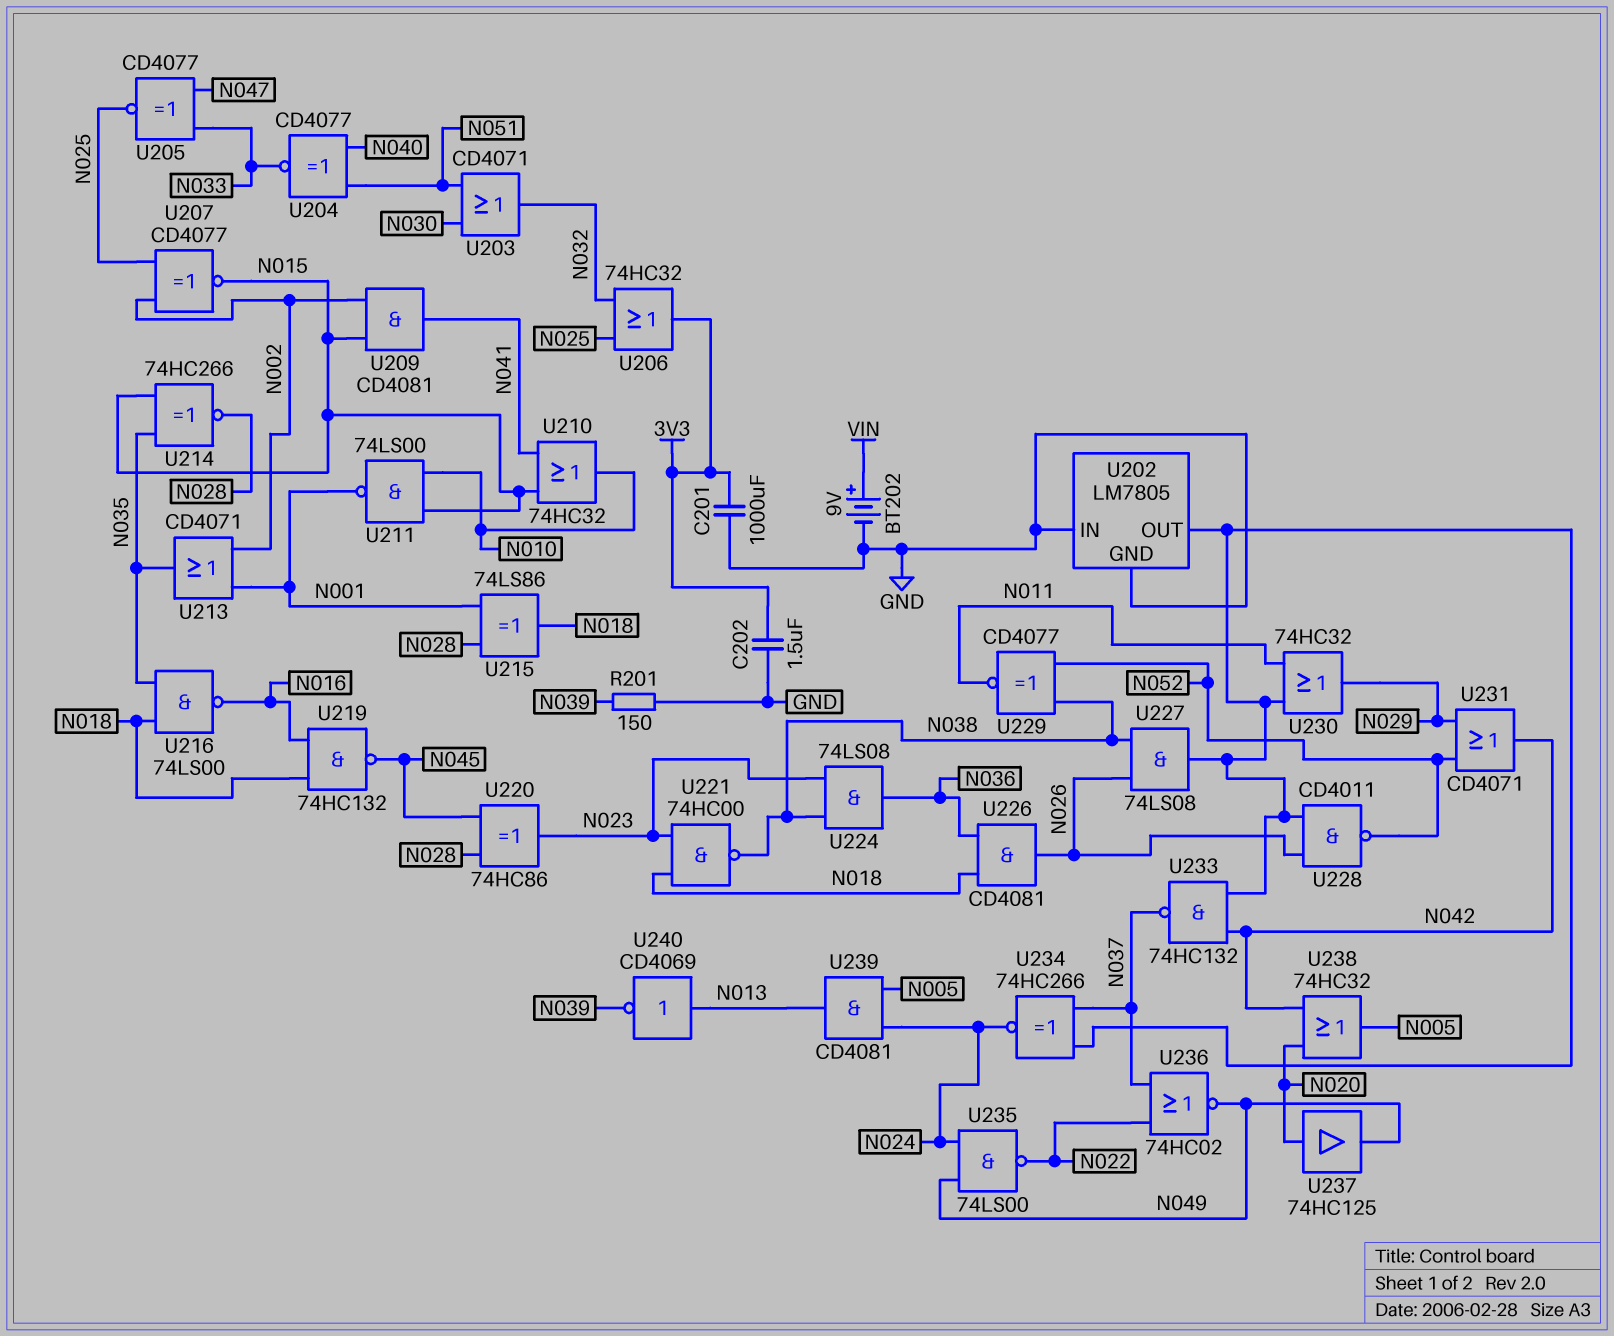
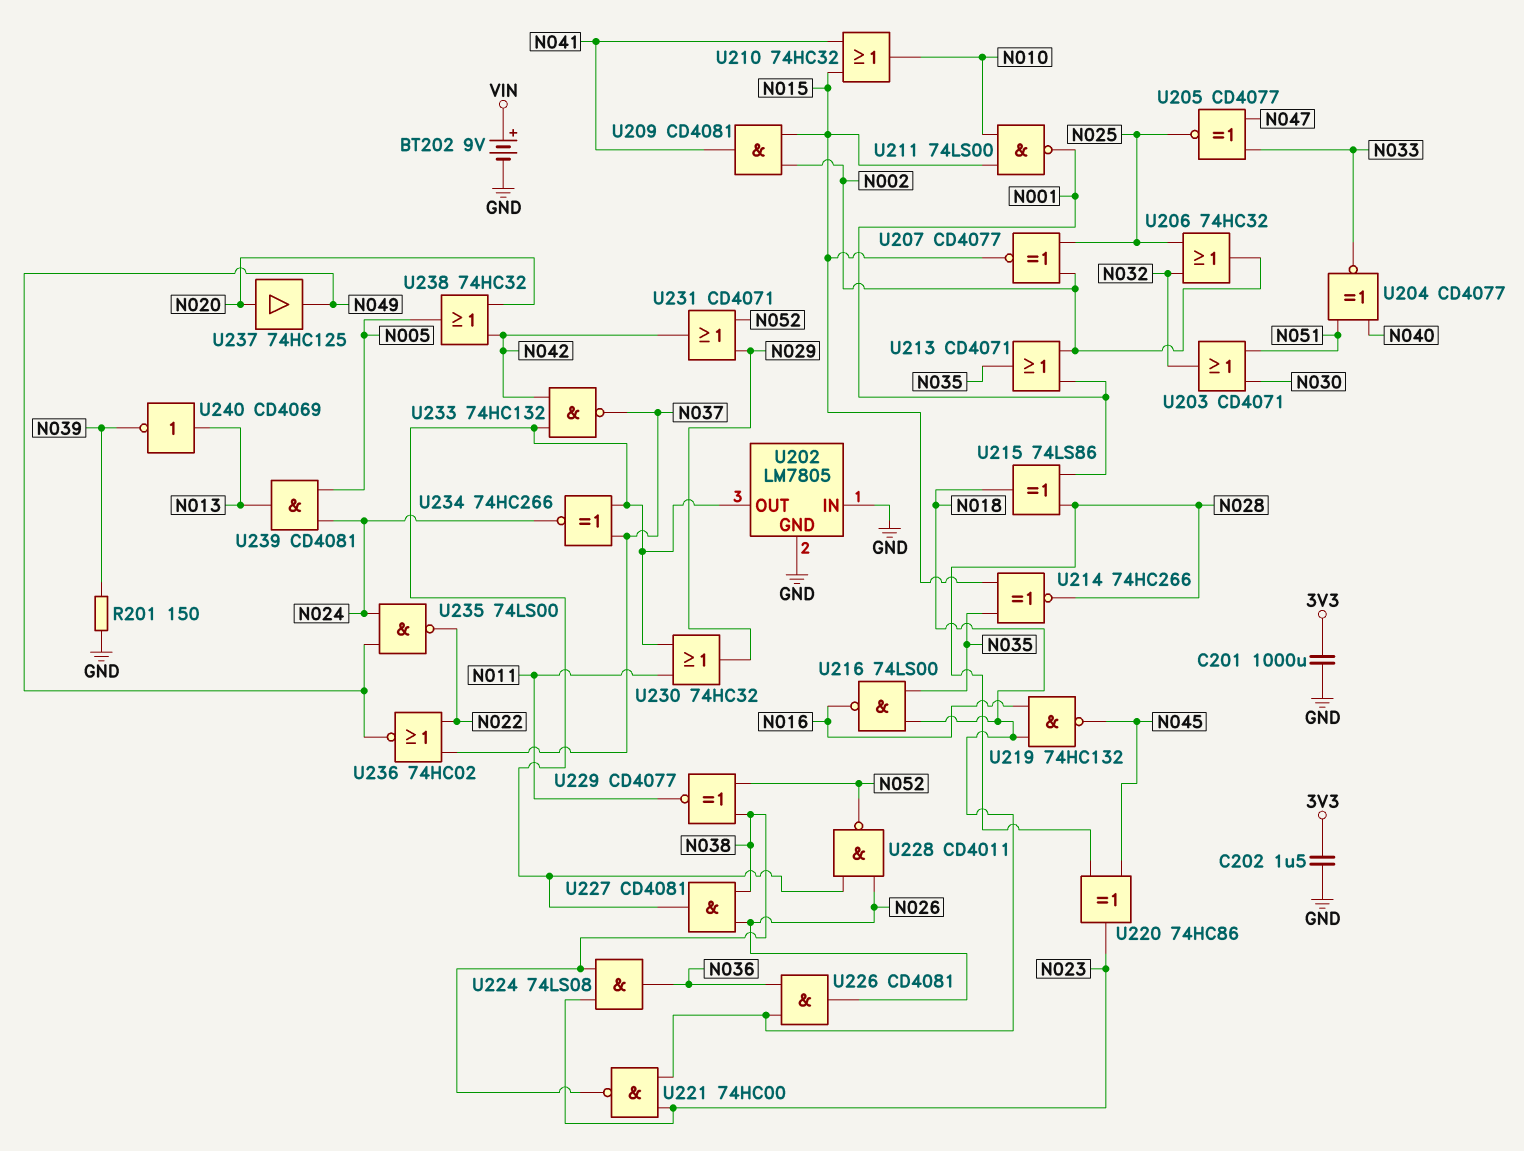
U206: OR 74HC32 (in N025, in N032, out 3V3) -> OR 74HC32 (in N025, in N032, out N002)
U227: AND 74LS08 (in N026, in N038, out U202/OUT) -> AND CD4081 (in N026, in N038, out U202/OUT)

